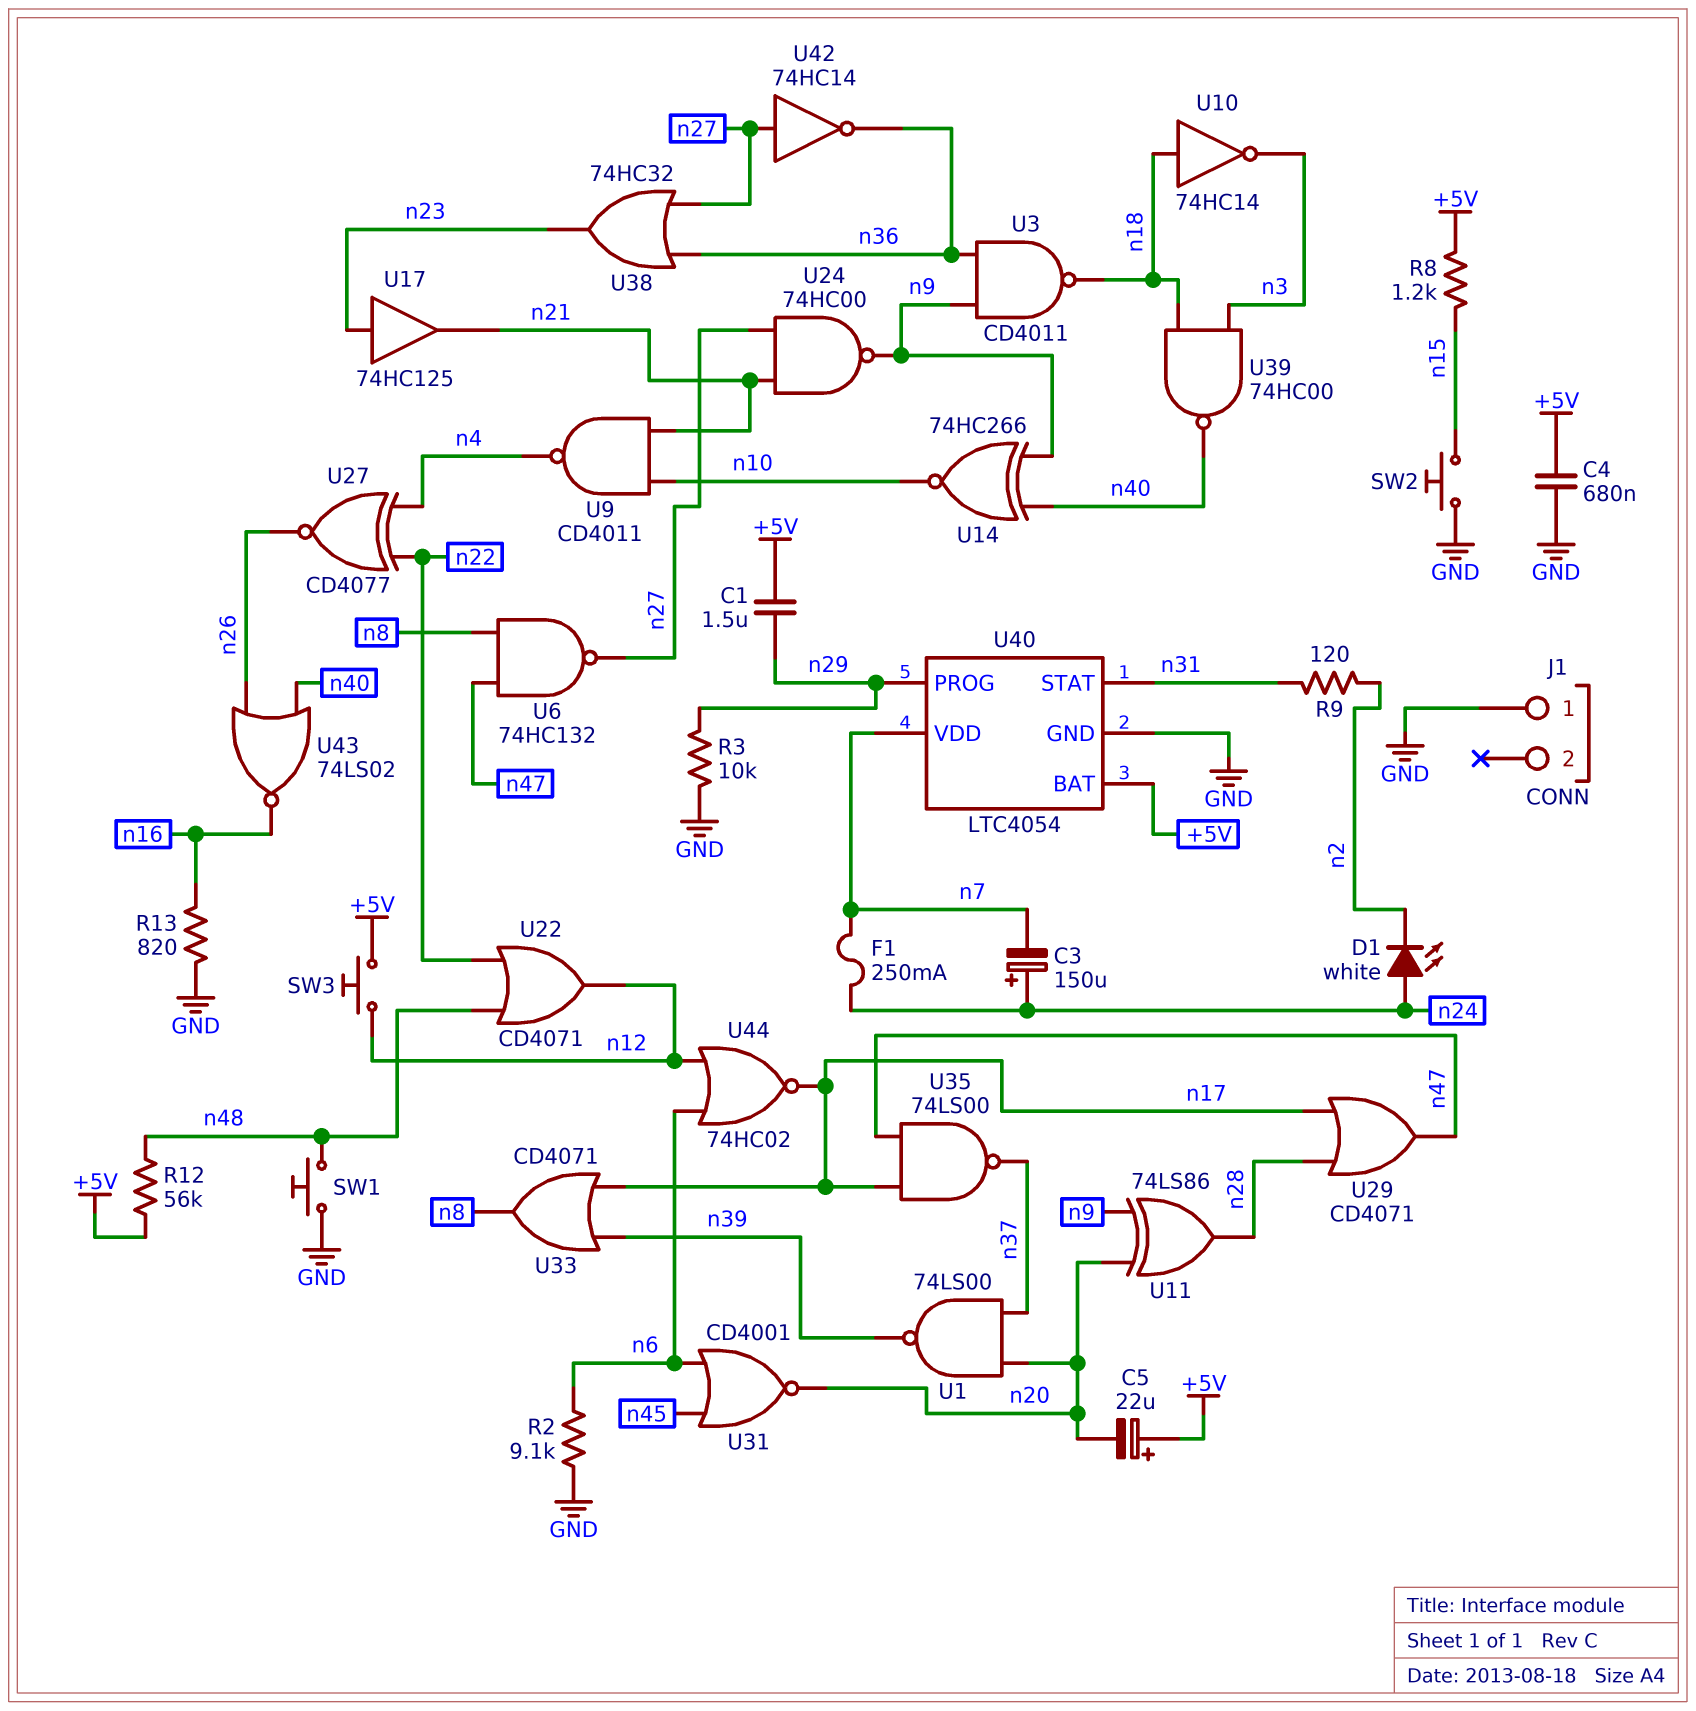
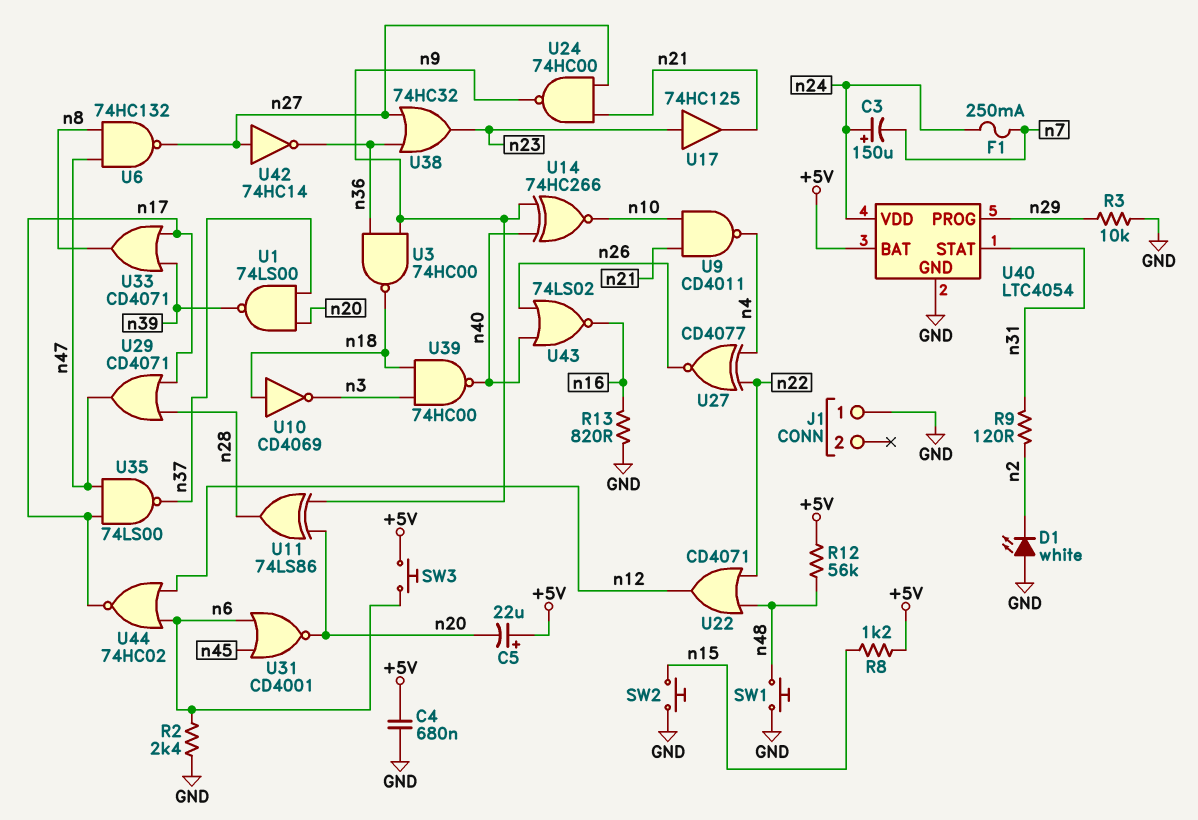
C1: 1.5uF (+5V, n29) -> none
D1: LED white (A n24, K n2) -> LED white (A GND, K n2)
R2: 9.1k (GND, n6) -> 2.4k (GND, n6)
SW3: button (+5V, n12) -> button (+5V, n6)
U3: NAND CD4011 (in n9, in n36, out n18) -> NAND 74HC00 (in n9, in n36, out n18)
U10: NOT 74HC14 (in n18, out n3) -> NOT CD4069 (in n18, out n3)
U40 pin VDD: n7 -> n24

